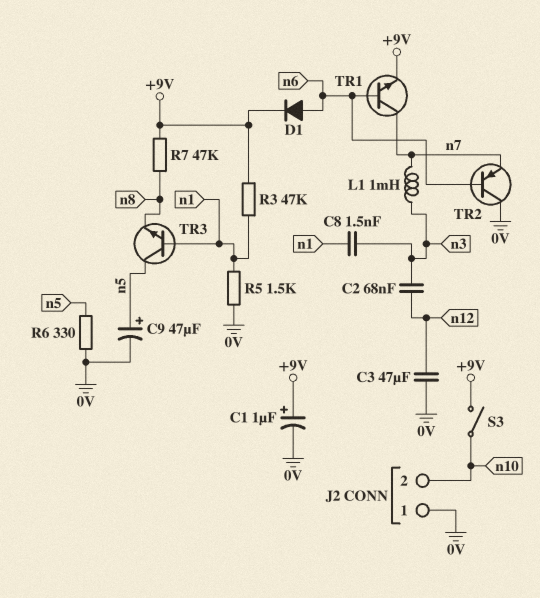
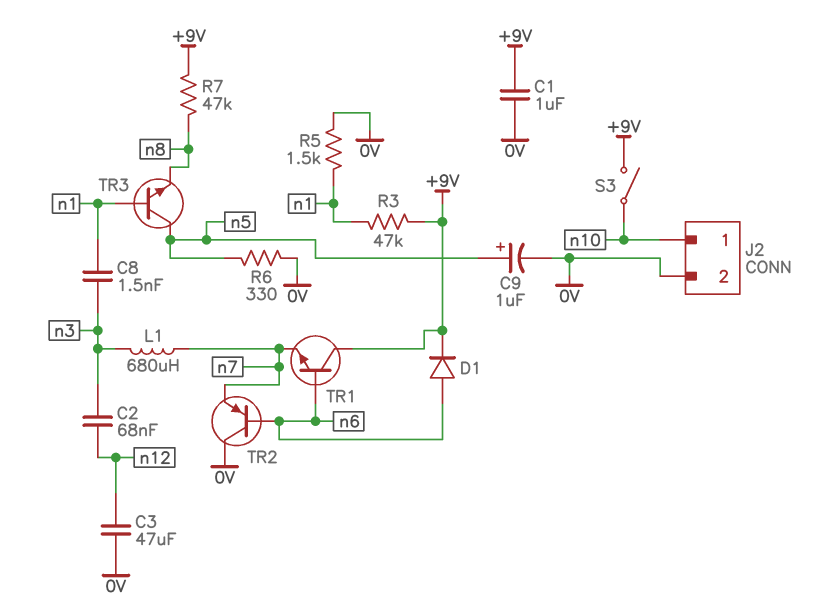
C1: 1uF (plus +9V, minus 0V) -> 1uF (+9V, 0V)
C9: 47uF (plus n5, minus 0V) -> 1uF (plus n5, minus 0V)
J2 pin 1: 0V -> n10
J2 pin 2: n10 -> 0V
L1: 1mH (n3, n7) -> 680uH (n3, n7)
TR1: NPN (B n6, C n7, E +9V) -> NPN (B n6, C +9V, E n7)

